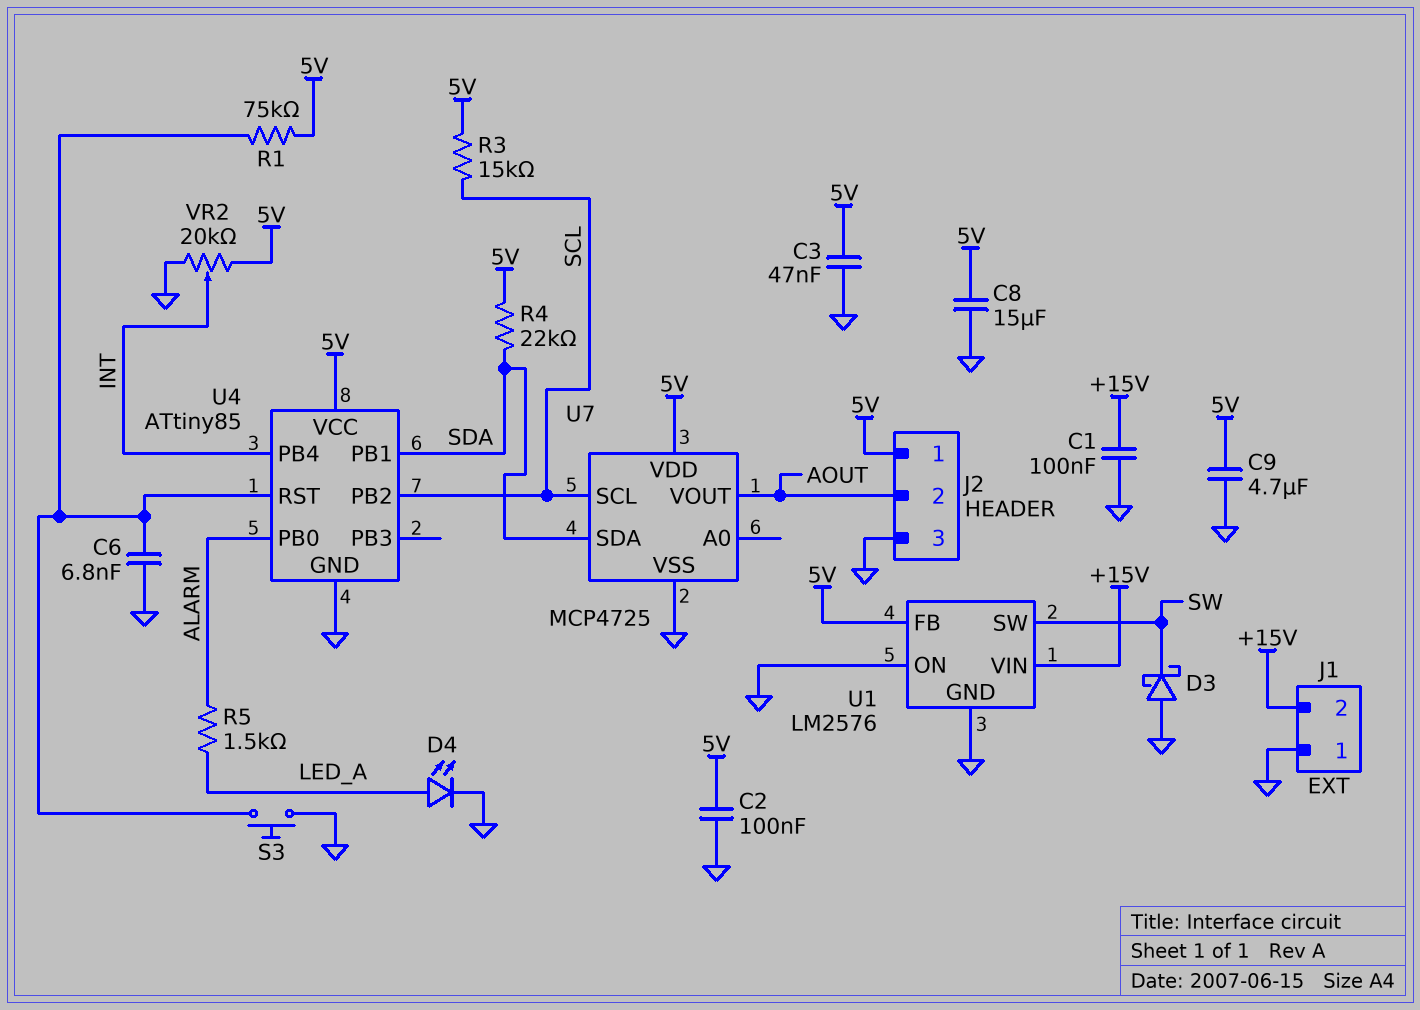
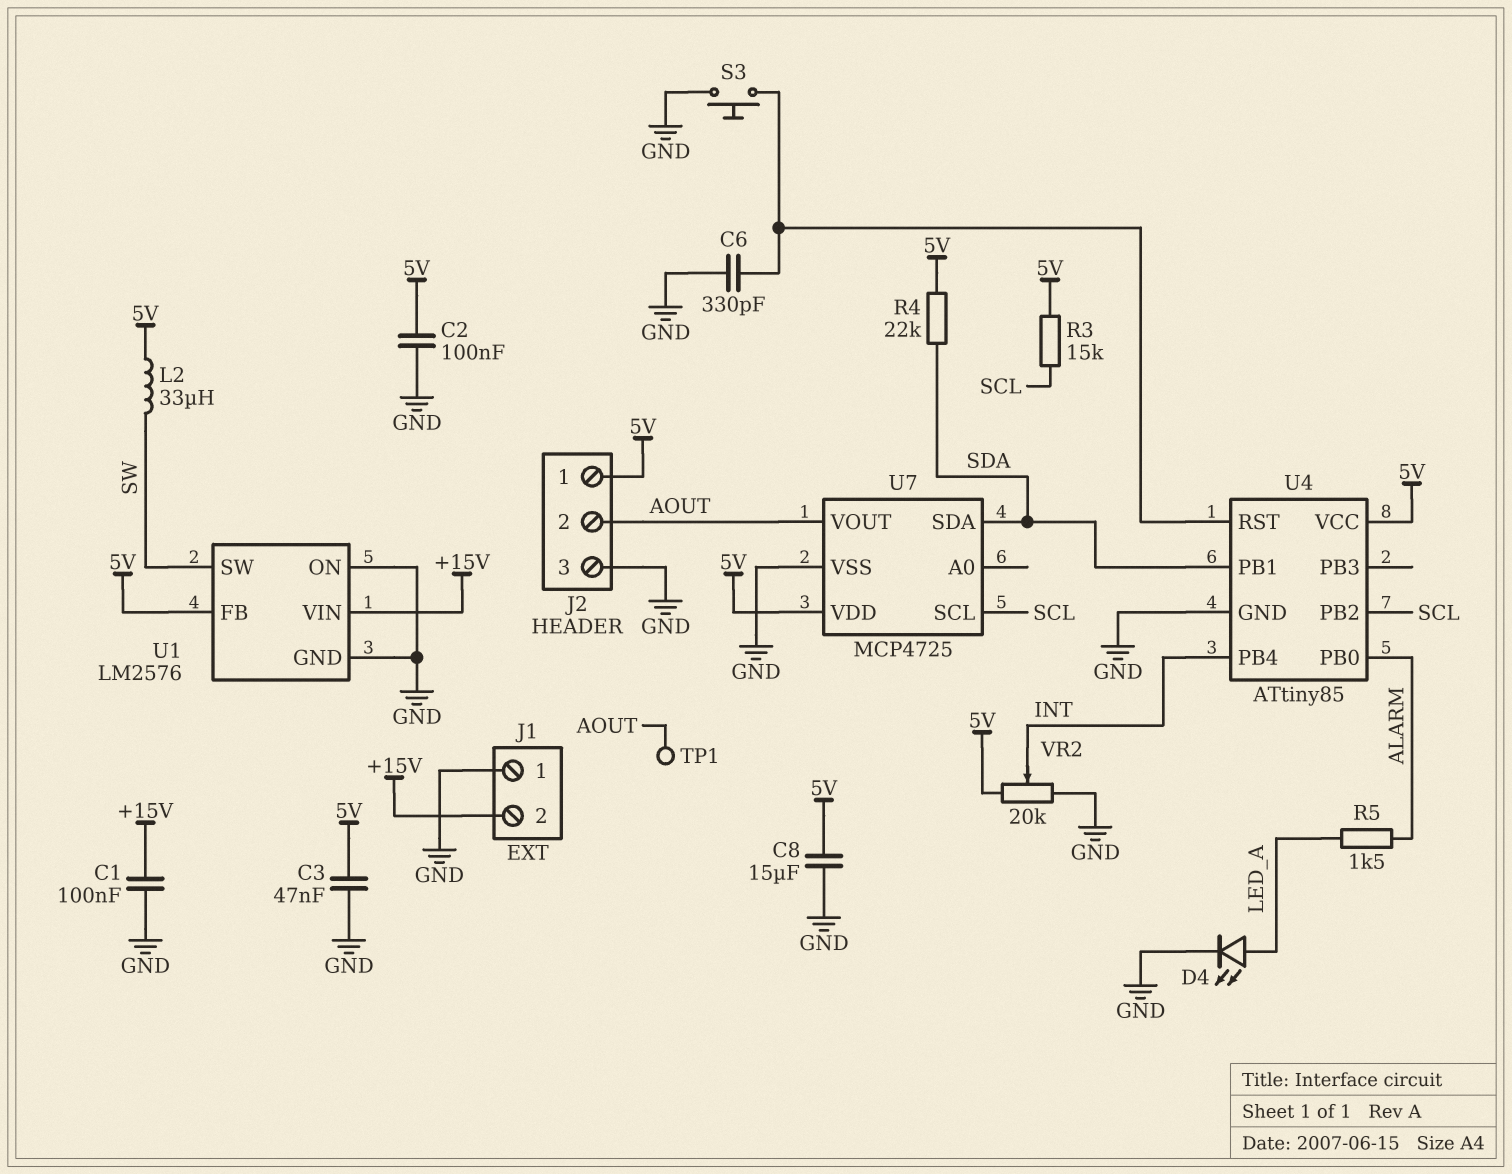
C6: 6.8nF (GND, U4/RST) -> 330pF (GND, U4/RST)
C9: 4.7uF (5V, GND) -> none
D3: schottky (A GND, K SW) -> none
L2: none -> 33uH (5V, SW)
R1: 75k (5V, U4/RST) -> none
TP1: none -> test point (AOUT)

